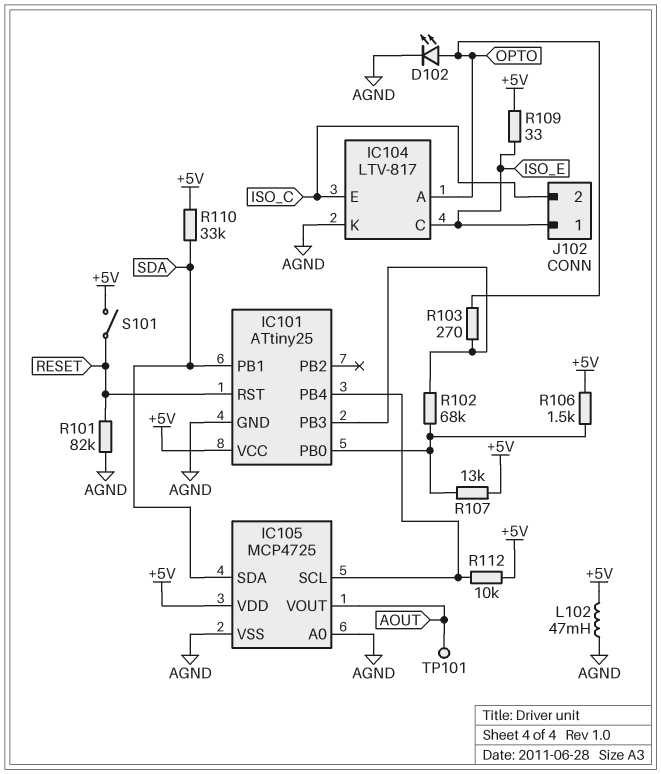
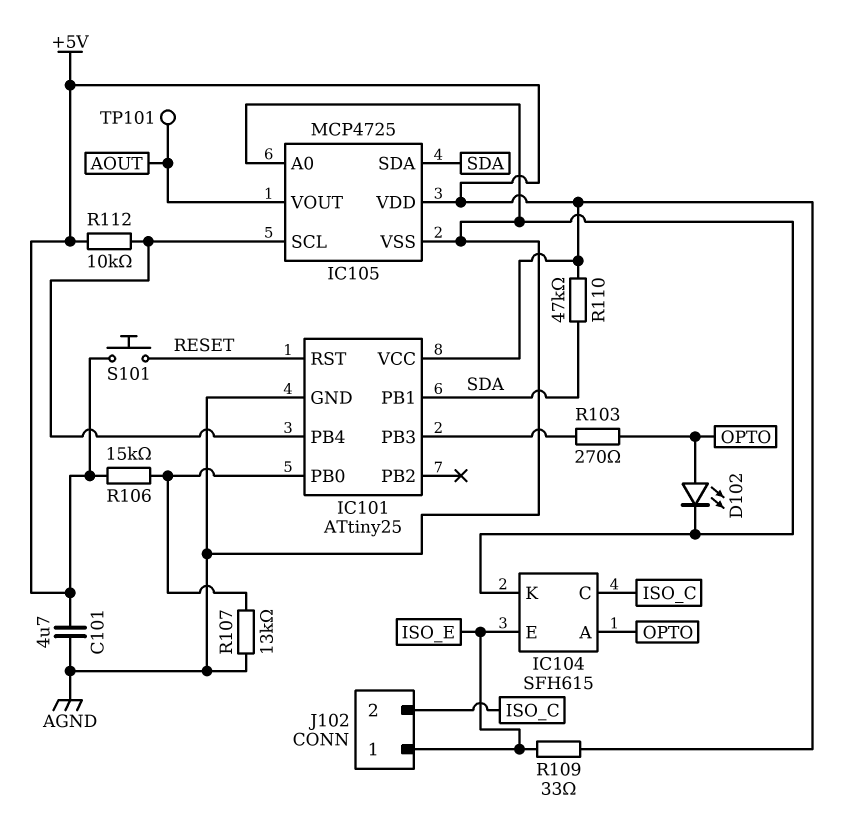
C101: none -> 4.7uF (+5V, AGND)
IC104: LTV-817 -> SFH615
IC104 pin C: ISO_E -> ISO_C
IC104 pin E: ISO_C -> ISO_E
L102: 47mH (+5V, AGND) -> none
R101: 82k (AGND, RESET) -> none
R102: 68k (IC101/PB0, IC101/PB3) -> none
R106: 1.5k (+5V, IC101/PB0) -> 15k (+5V, IC101/PB0)
R107: 13k (+5V, IC101/PB0) -> 13k (AGND, IC101/PB0)
R110: 33k (+5V, SDA) -> 47k (+5V, SDA)
S101: switch (+5V, RESET) -> button (+5V, RESET)

